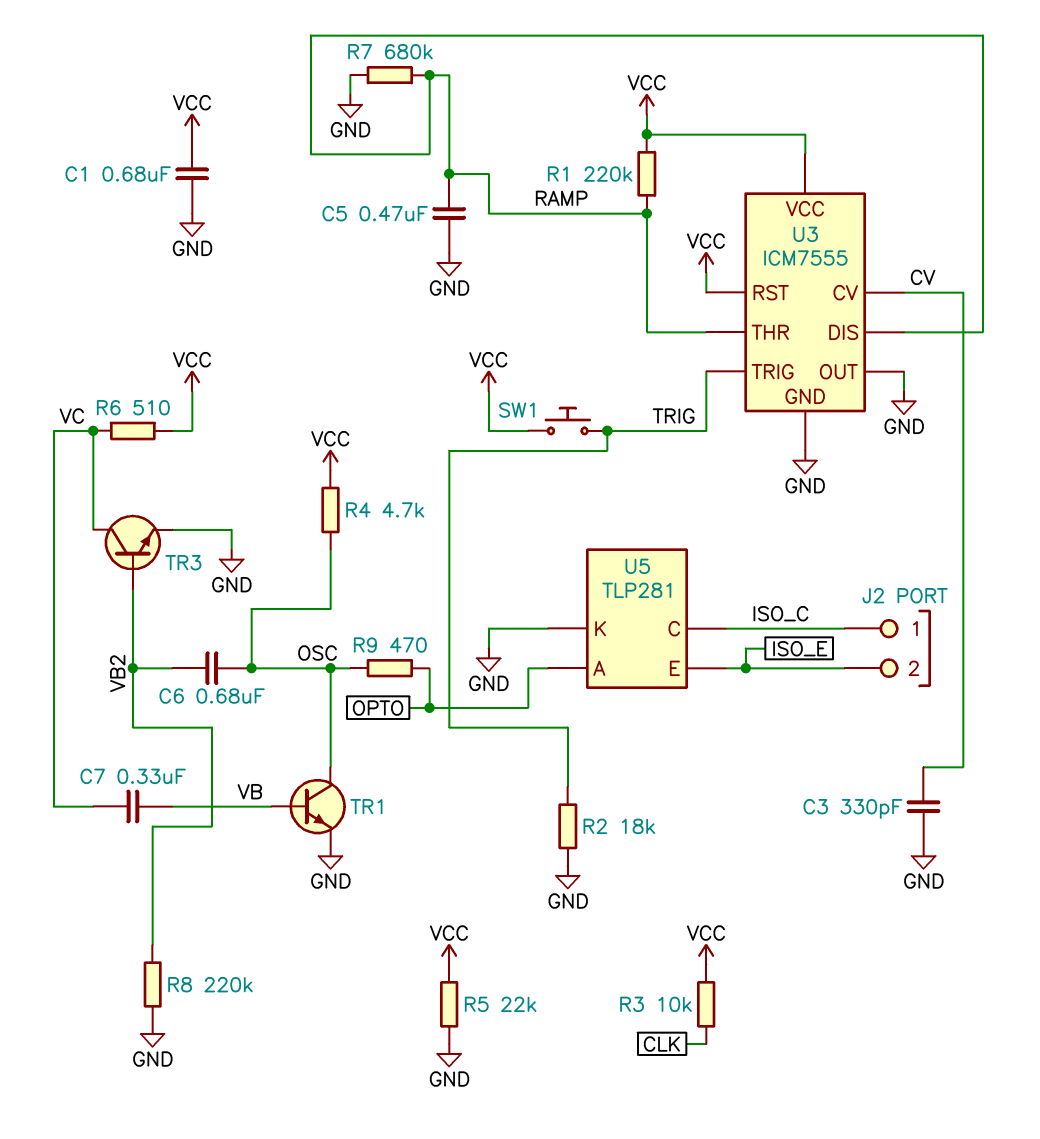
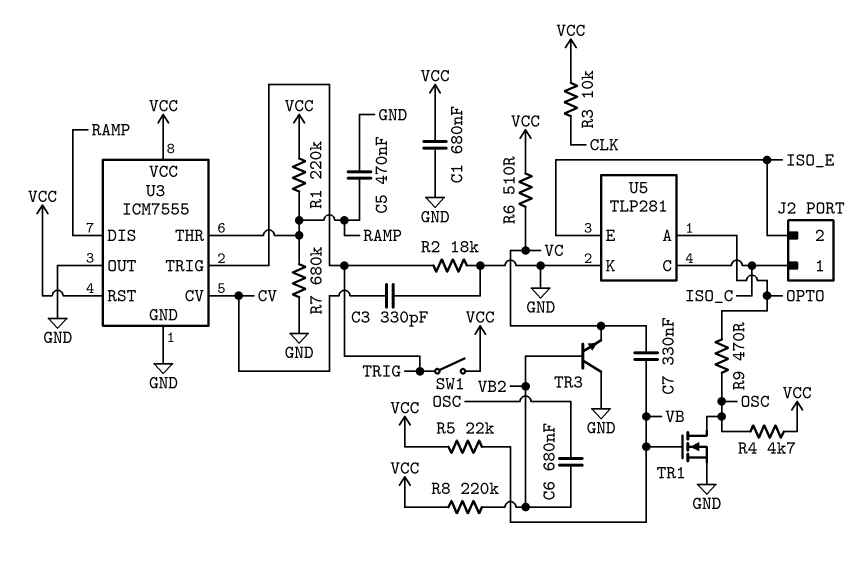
R5: 22k (GND, VCC) -> 22k (VB, VCC)
R8: 220k (GND, VB2) -> 220k (VB2, VCC)
SW1: button (TRIG, VCC) -> switch (TRIG, VCC)
TR1: NPN (B VB, C OSC, E GND) -> NMOS (G VB, D OSC, S GND)
TR3: NPN (B VB2, C VC, E GND) -> NPN (B VB2, C GND, E VC)

